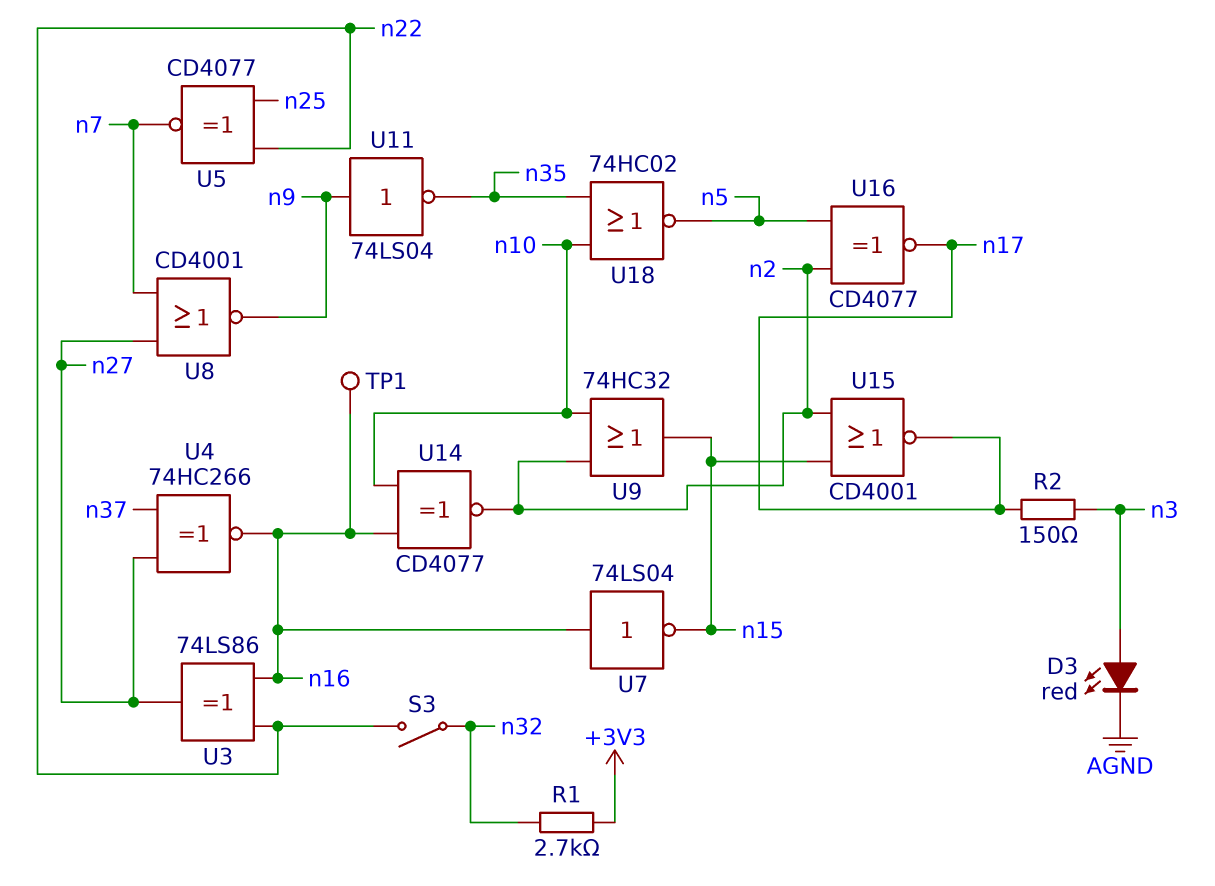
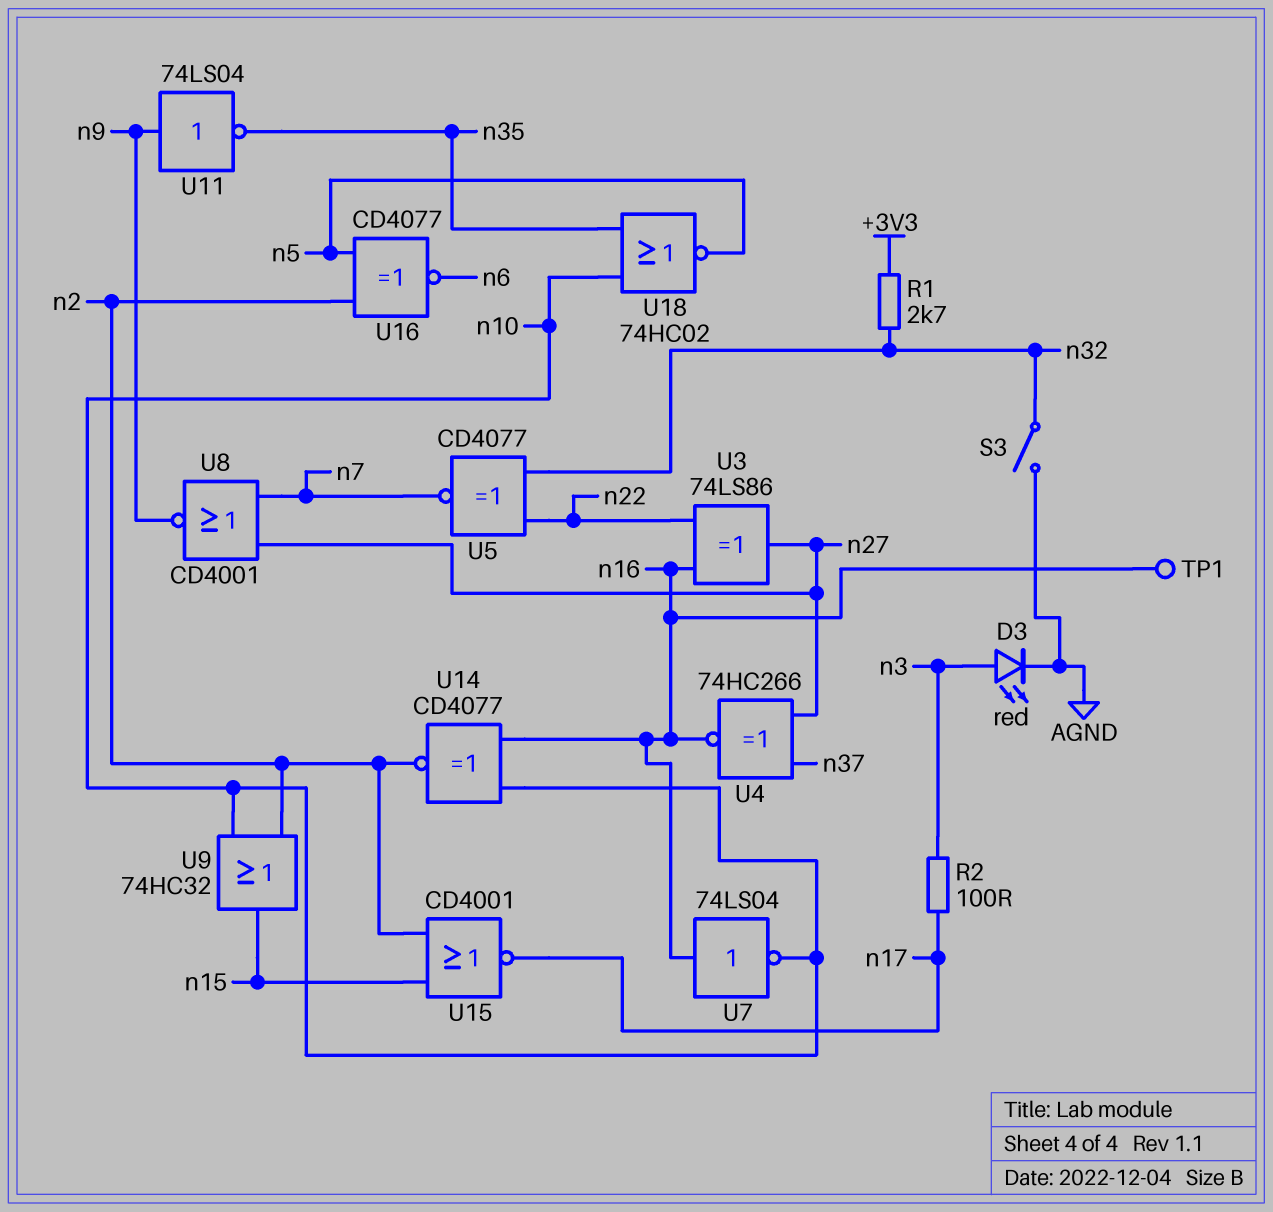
R2: 150 (n3, n17) -> 100 (n3, n17)
S3: switch (n22, n32) -> switch (AGND, n32)
U5: XNOR CD4077 (in n22, in n25, out n7) -> XNOR CD4077 (in n22, in n32, out n7)
U7: NOT 74LS04 (in n16, out n15) -> NOT 74LS04 (in n16, out n10)
U16: XNOR CD4077 (in n2, in n5, out n17) -> XNOR CD4077 (in n2, in n5, out n6)

